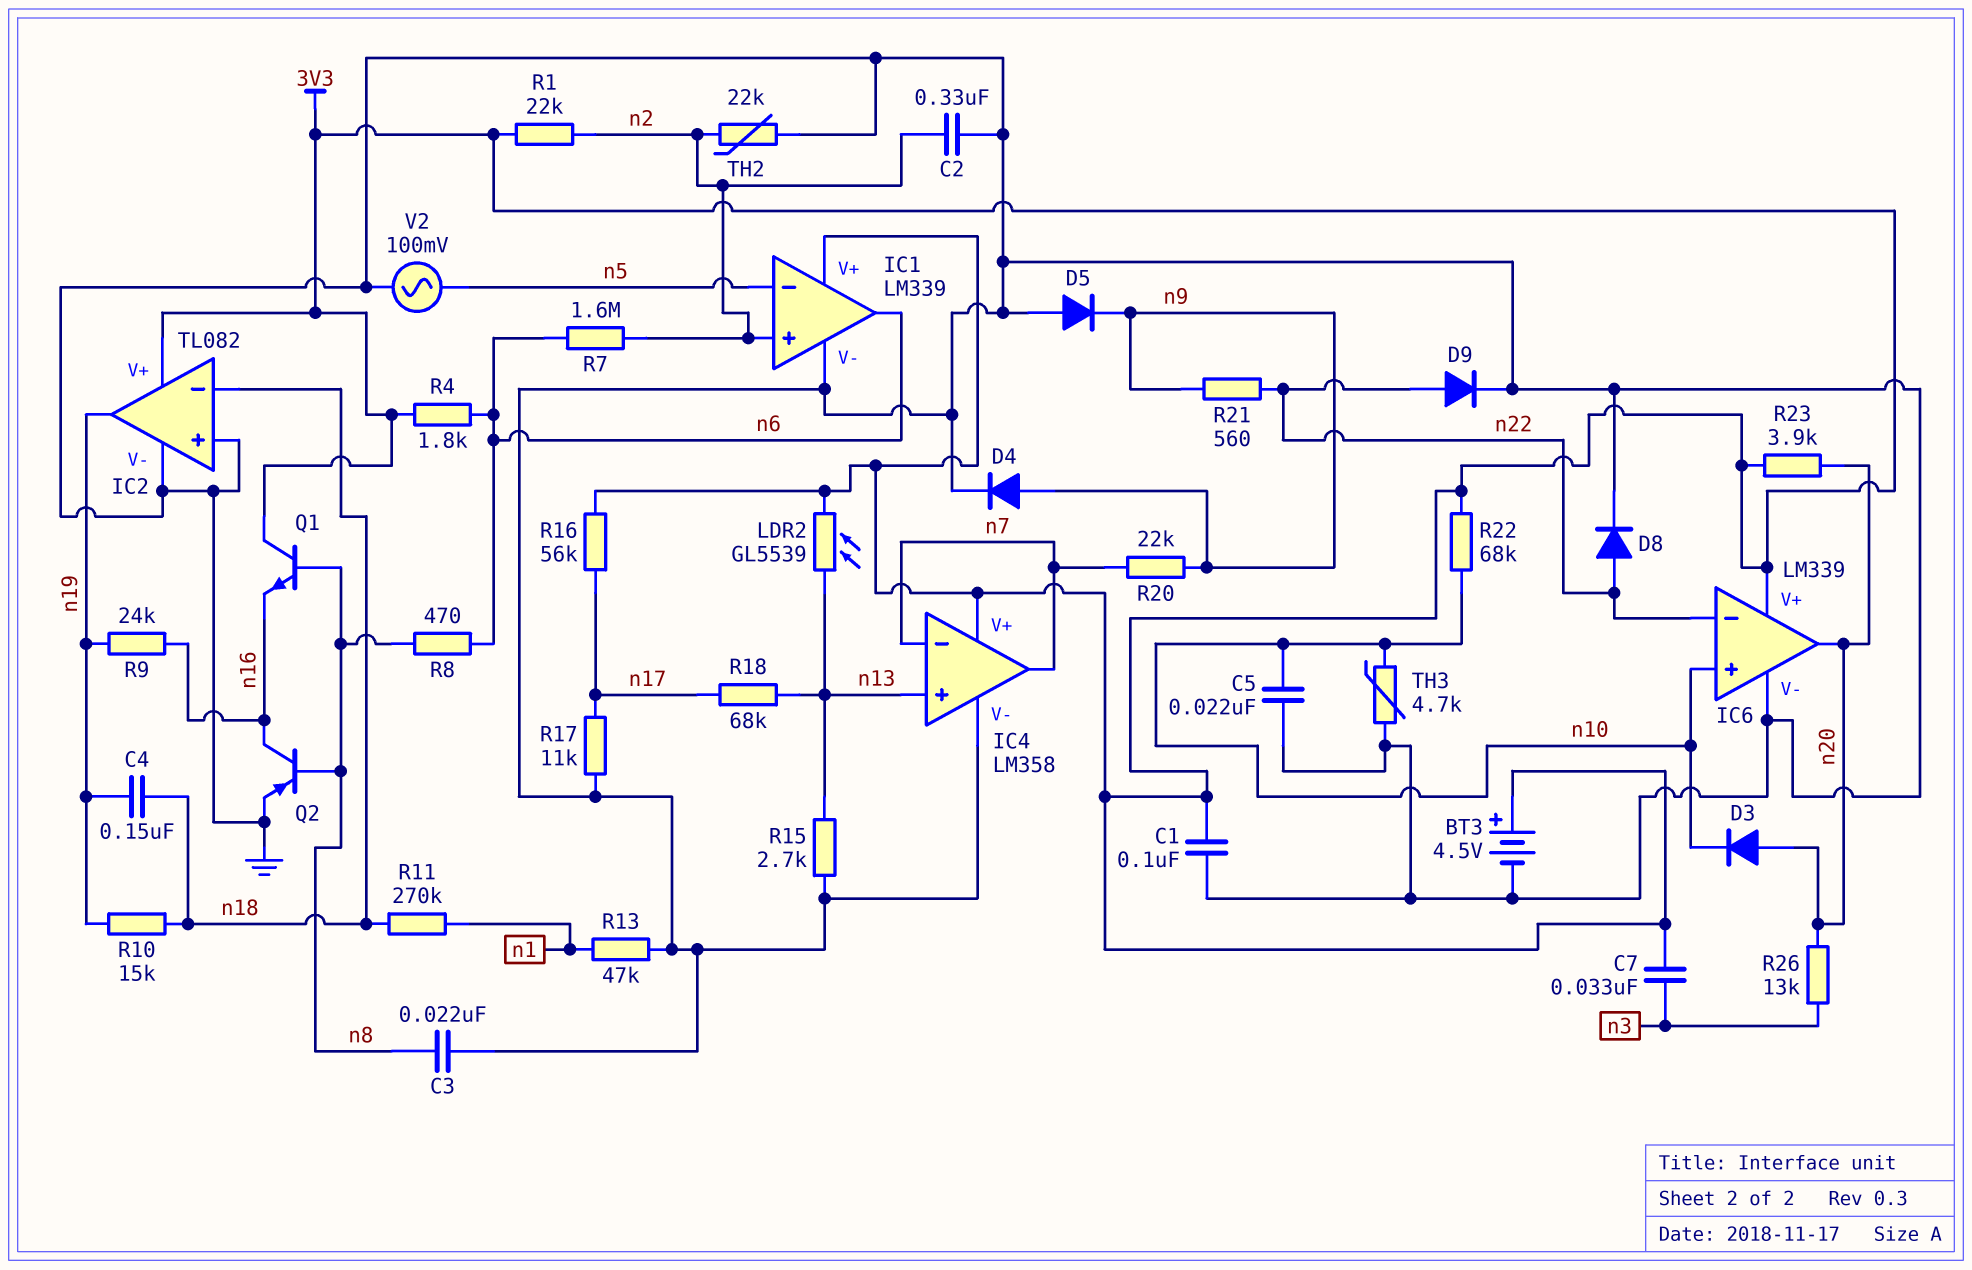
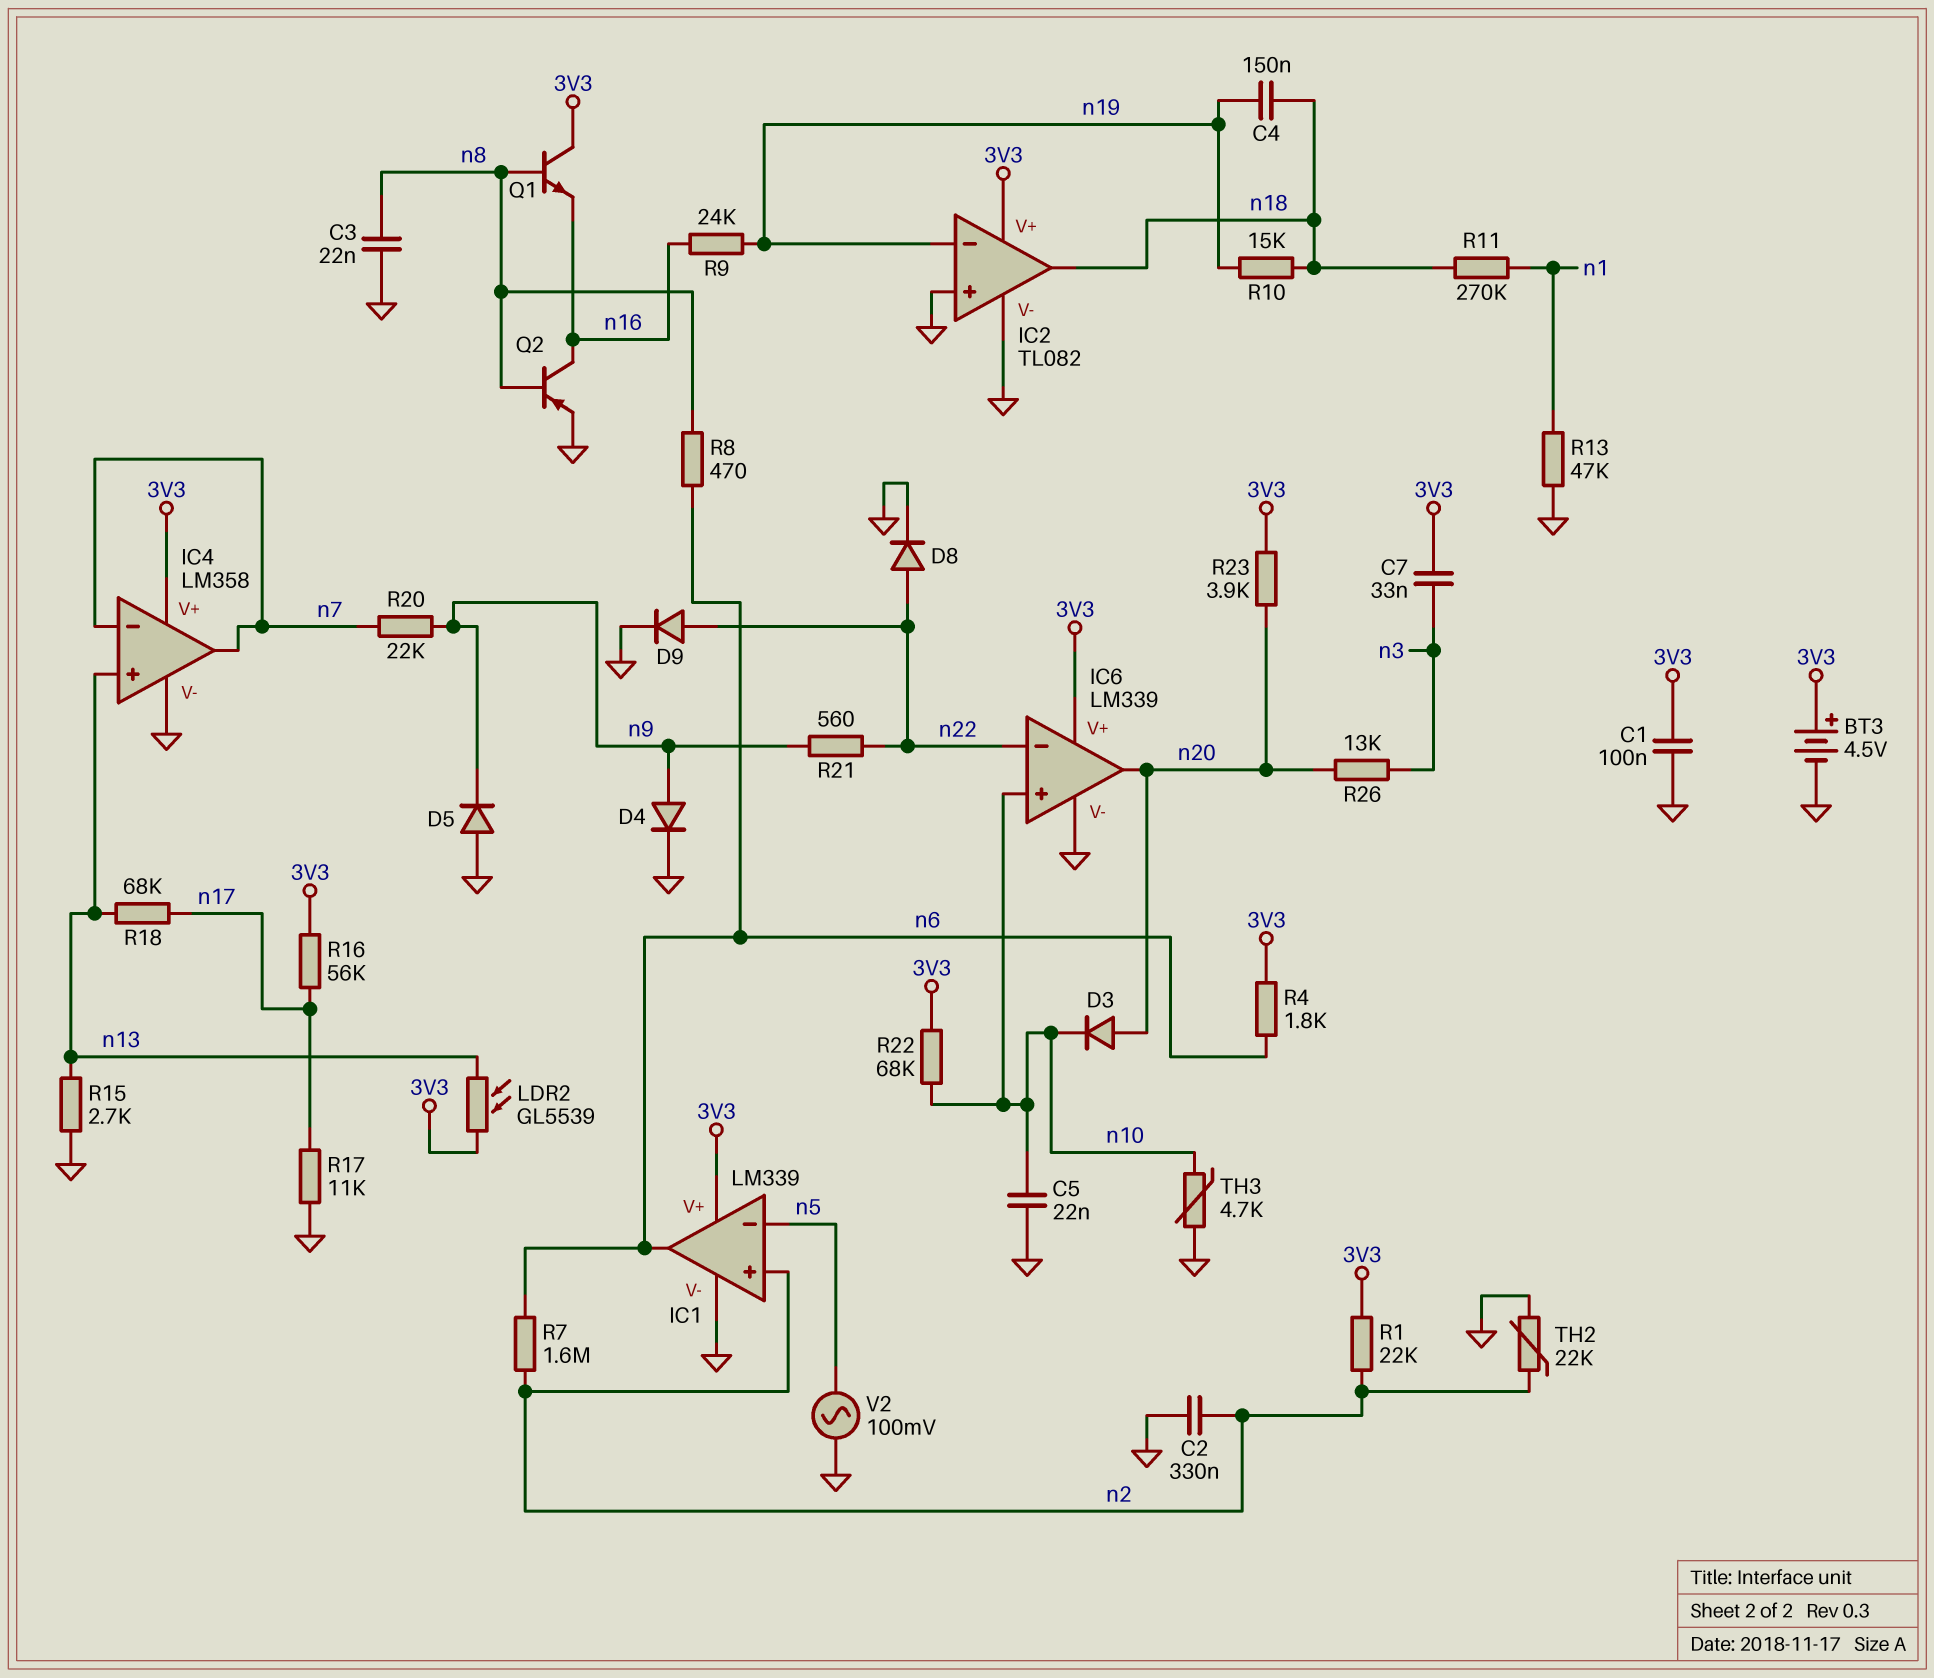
IC2 pin in-: n18 -> n19
IC2 pin out: n19 -> n18

